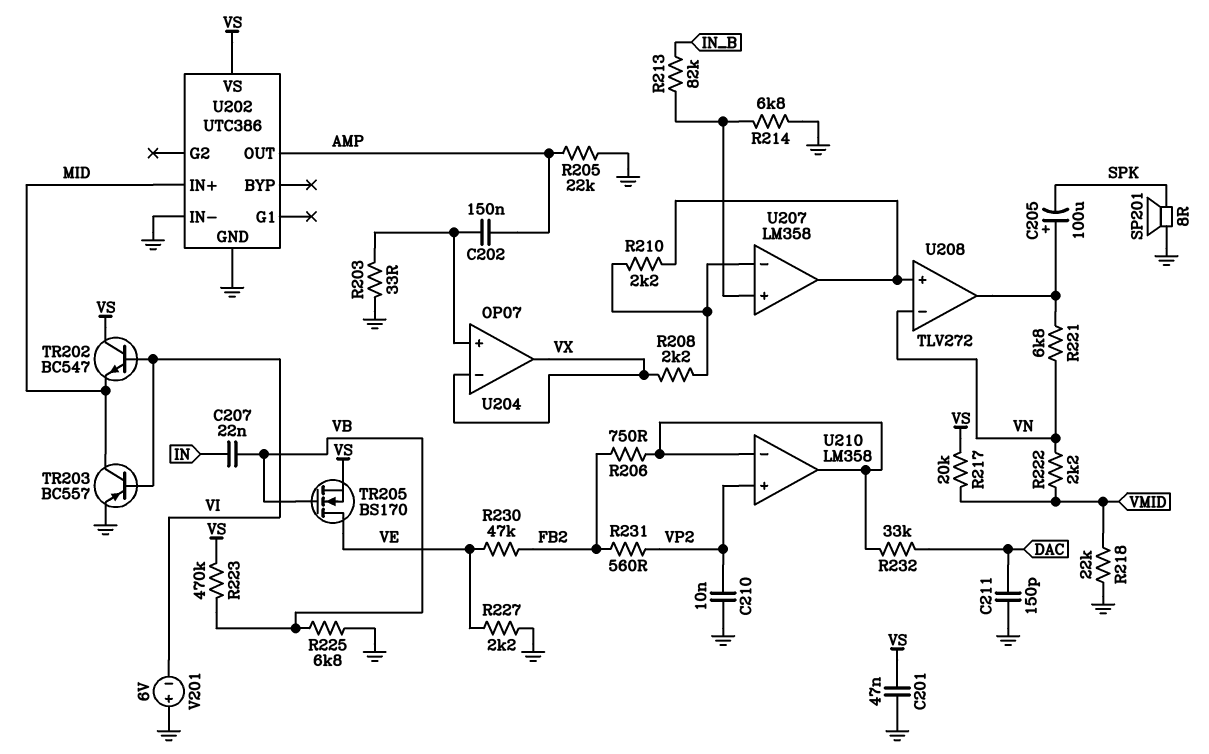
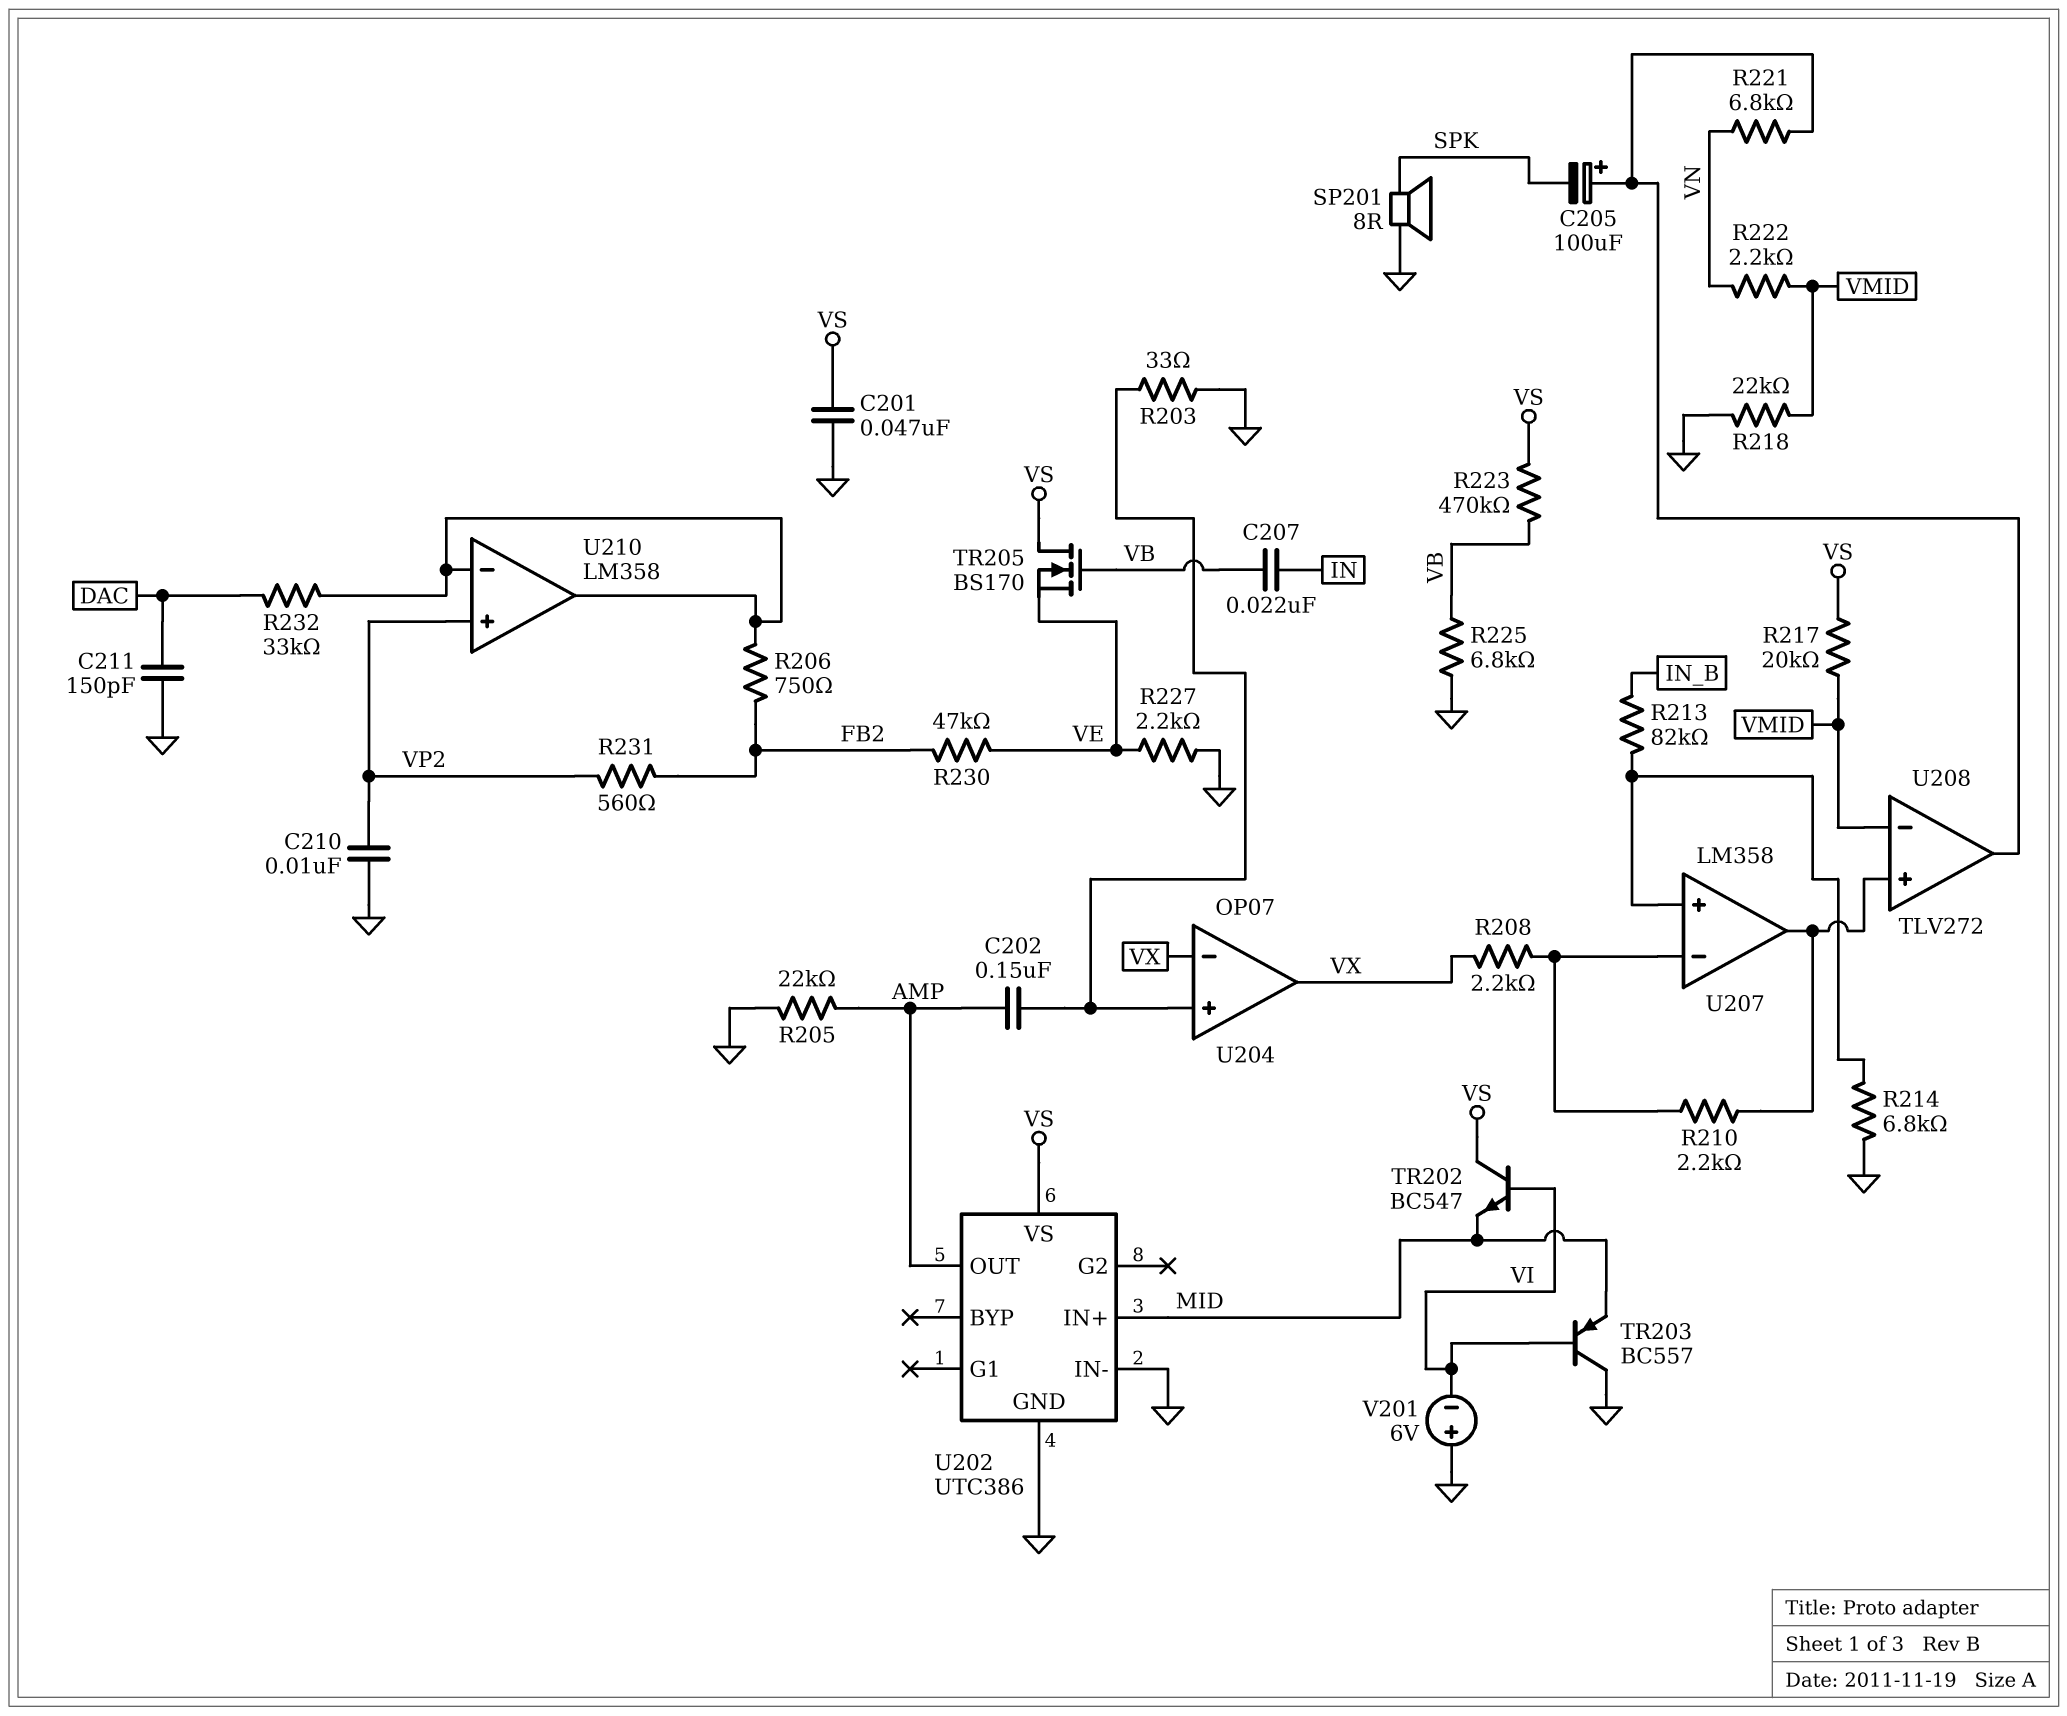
TR203: PNP BC557 (B VI, C MID, E GND) -> PNP BC557 (B VI, C GND, E MID)
TR205: NMOS BS170 (G VB, D VE, S VS) -> NMOS BS170 (G VB, D VS, S VE)
U208 pin in-: VN -> VMID

